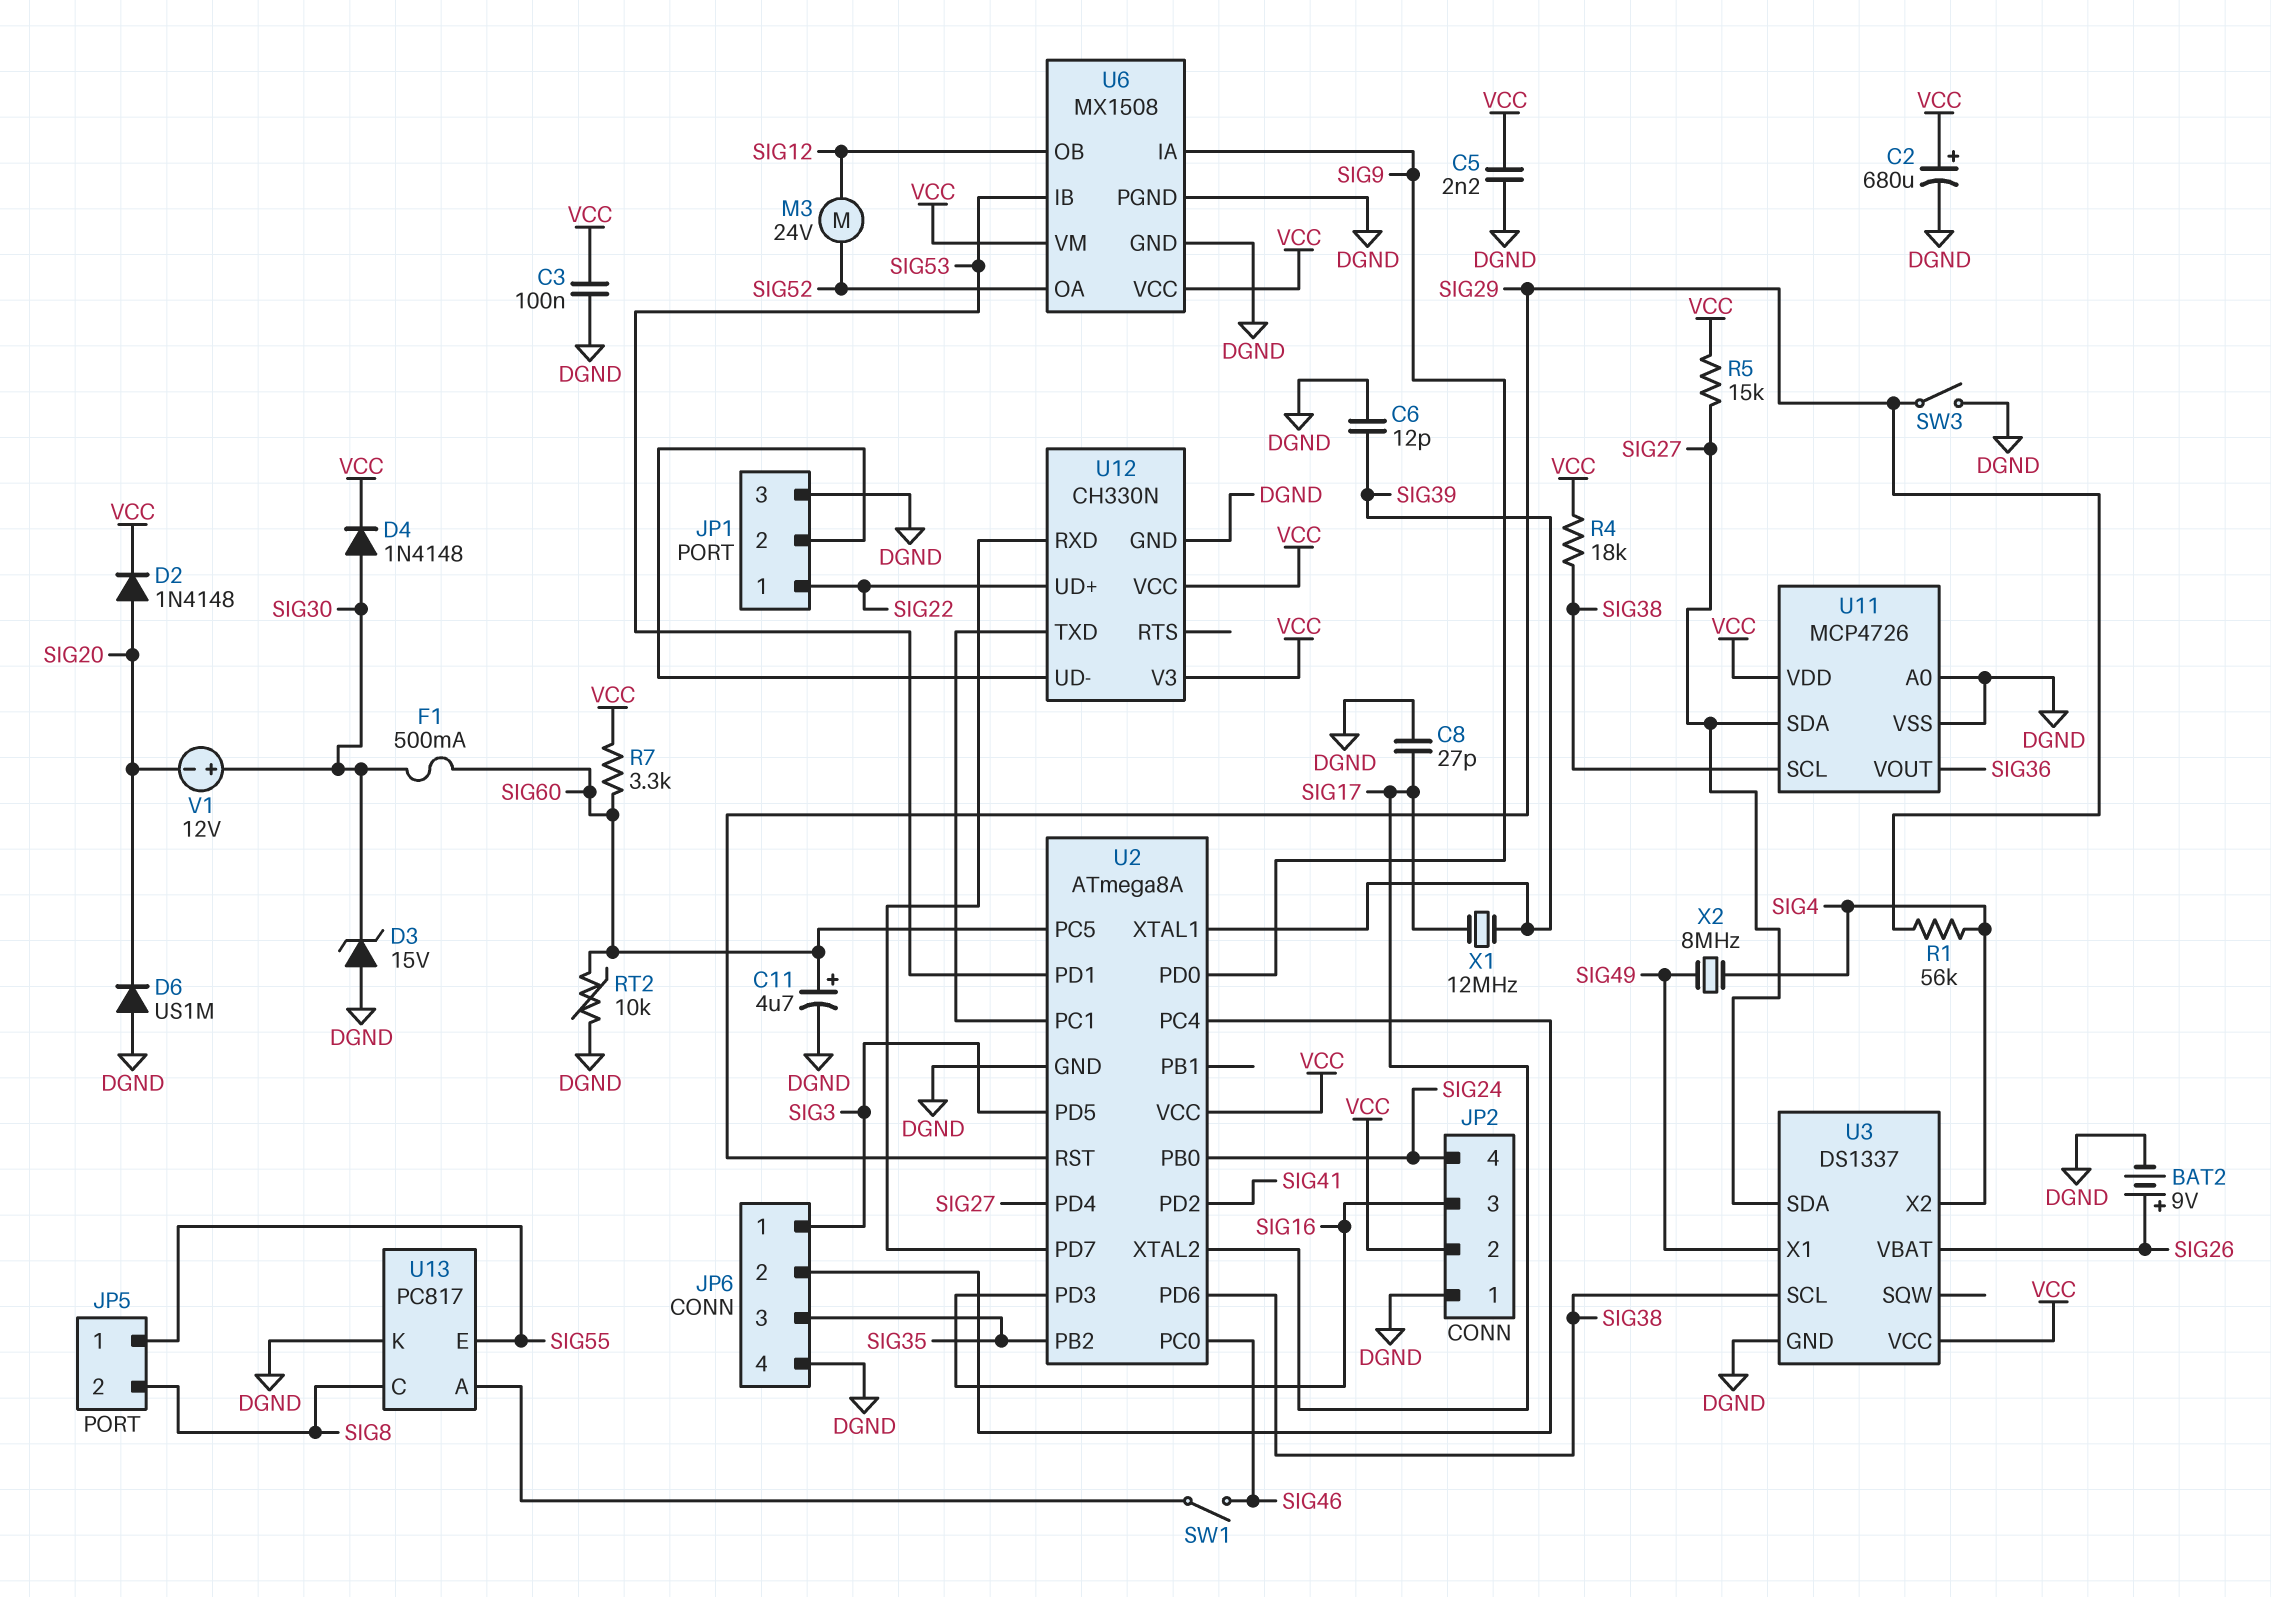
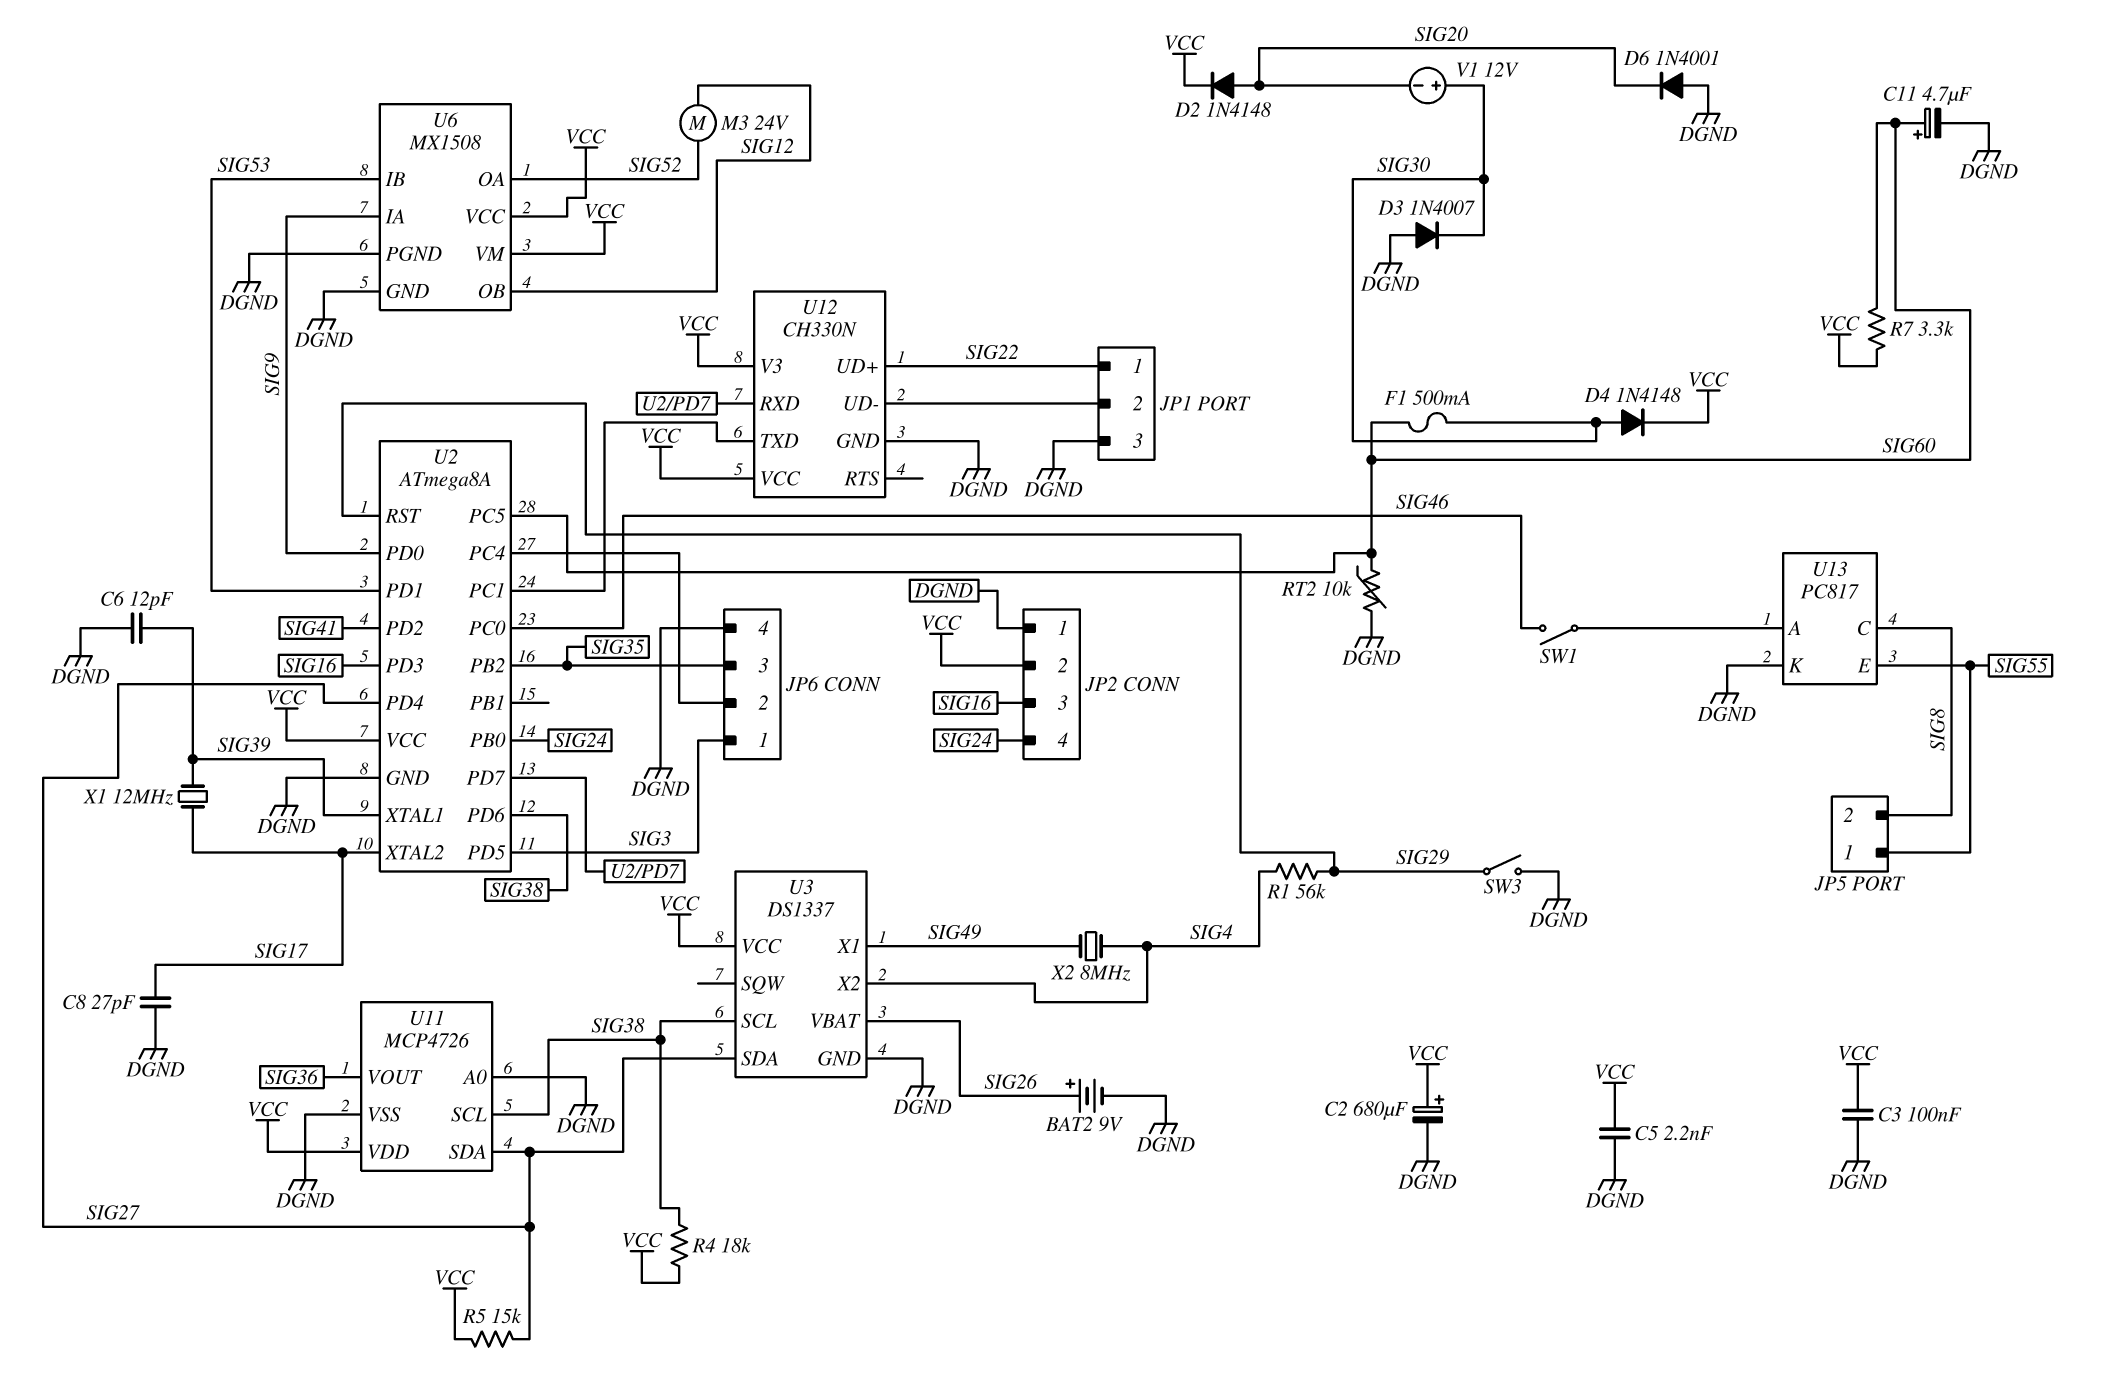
D3: zener 15V (A DGND, K SIG30) -> diode 1N4007 (A DGND, K SIG30)
D6: diode US1M (A DGND, K SIG20) -> diode 1N4001 (A DGND, K SIG20)

